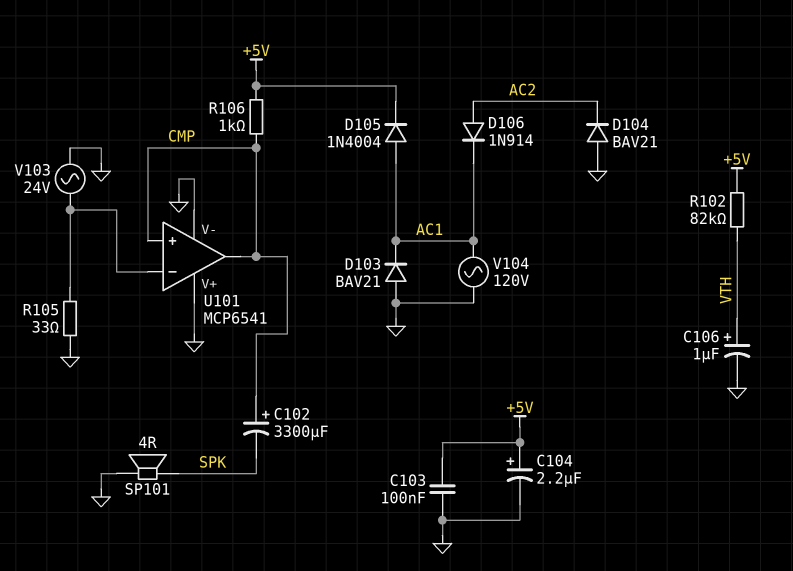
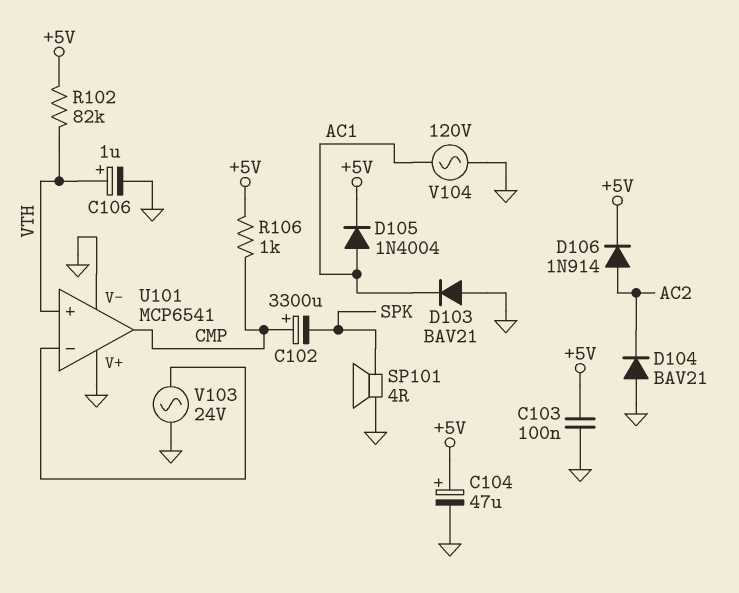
C104: 2.2uF (plus +5V, minus GND) -> 47uF (plus +5V, minus GND)
D106: diode 1N914 (A AC2, K AC1) -> diode 1N914 (A AC2, K +5V)
R105: 33 (GND, U101/in-) -> none
U101 pin in+: CMP -> VTH

